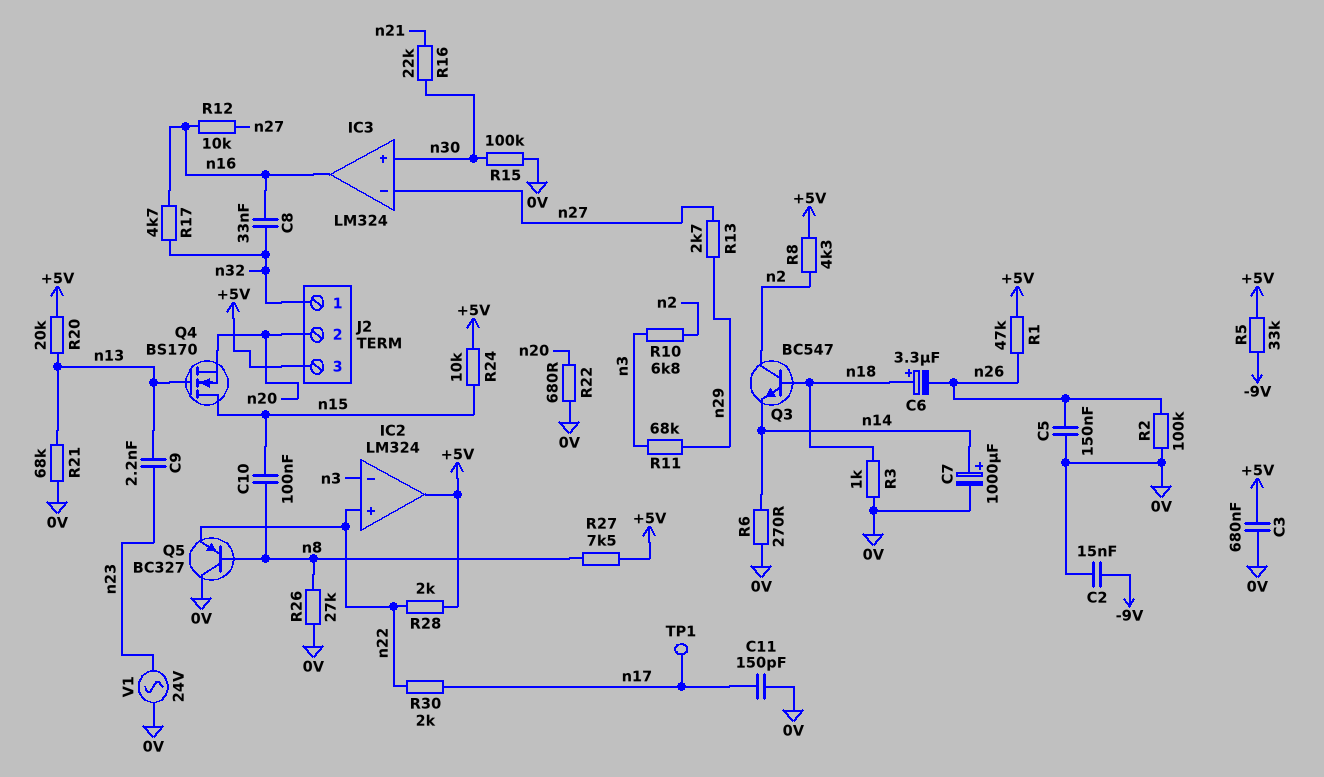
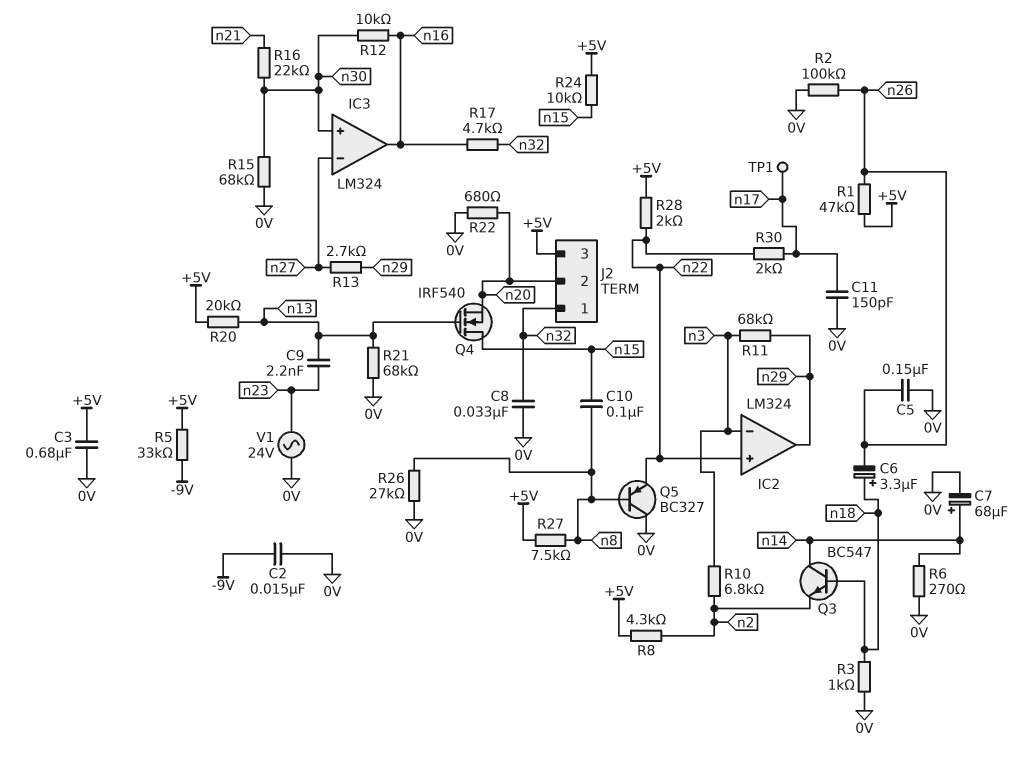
C7: 1000uF (plus n14, minus 0V) -> 68uF (plus n14, minus 0V)
C8: 33nF (n16, n32) -> 33nF (0V, n32)
IC2 pin out: +5V -> n29
Q3: NPN BC547 (B n18, C n2, E n14) -> NPN BC547 (B n18, C n14, E n2)
Q4: NMOS BS170 (G n13, D n15, S n20) -> NMOS IRF540 (G n13, D n15, S n20)
R12: 10k (n16, n27) -> 10k (n16, n30)
R15: 100k (0V, n30) -> 68k (0V, n30)

